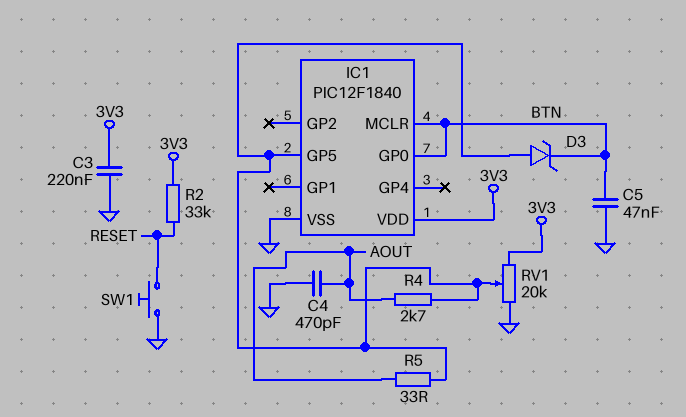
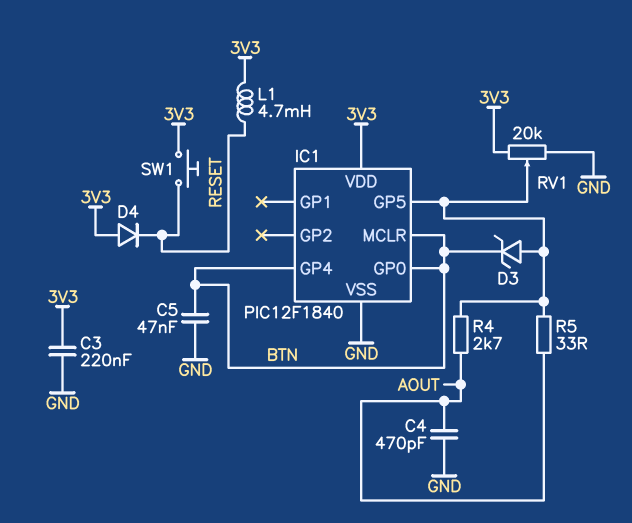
D4: none -> diode (A 3V3, K RESET)
IC1 pin GP4: none -> BTN
L1: none -> 4.7mH (3V3, RESET)
R2: 33k (3V3, RESET) -> none
SW1: button (GND, RESET) -> button (3V3, RESET)

